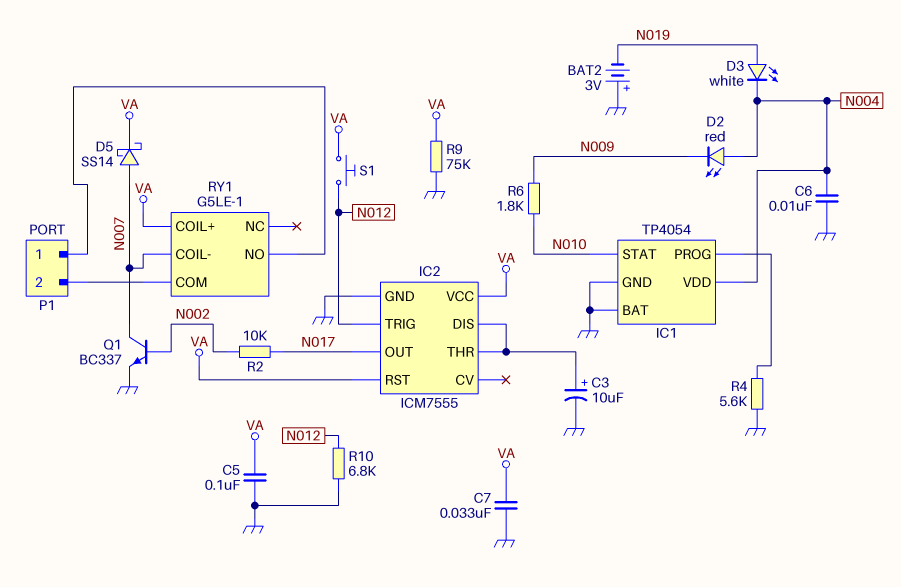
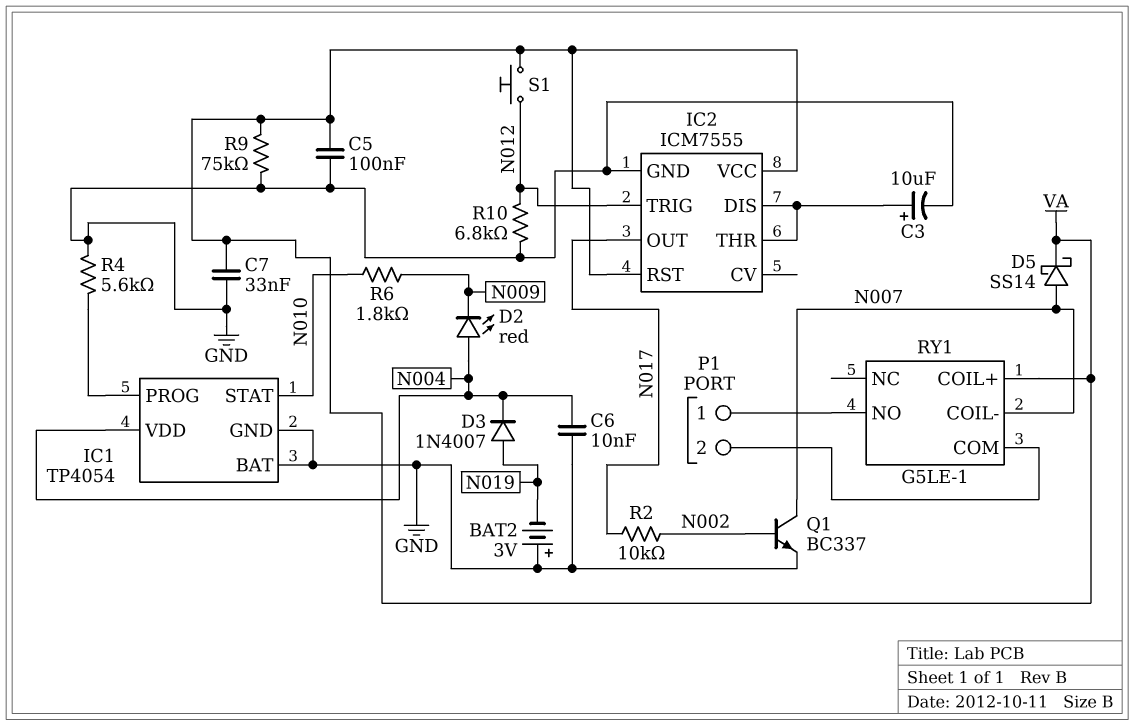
D3: LED white (A N019, K N004) -> diode 1N4007 (A N019, K N004)

